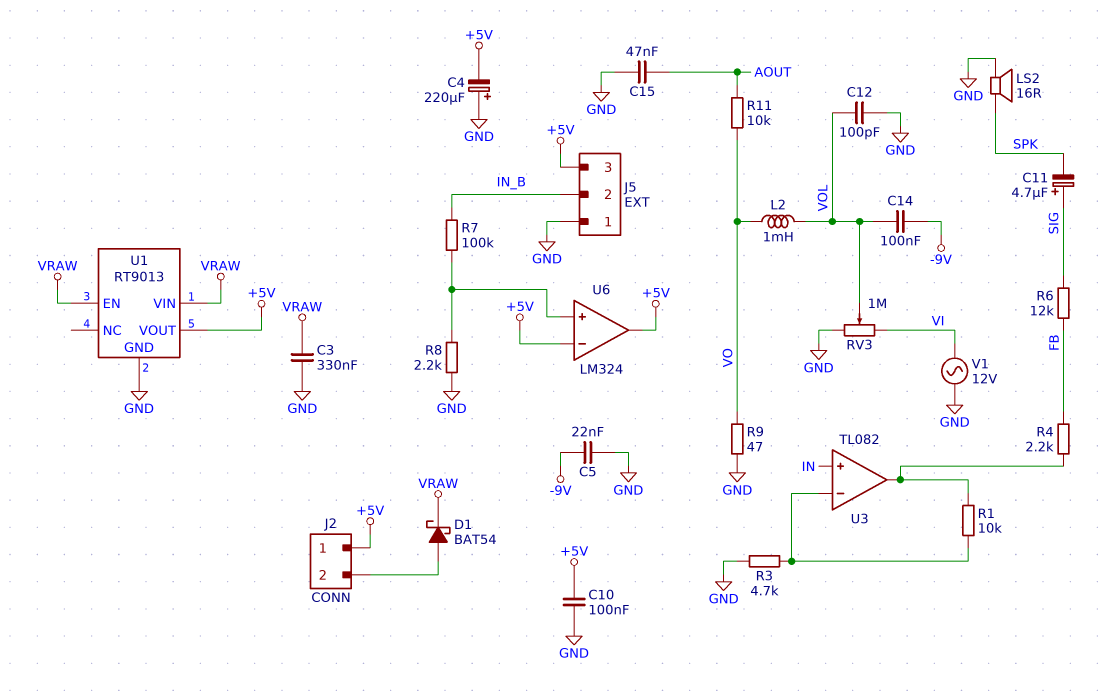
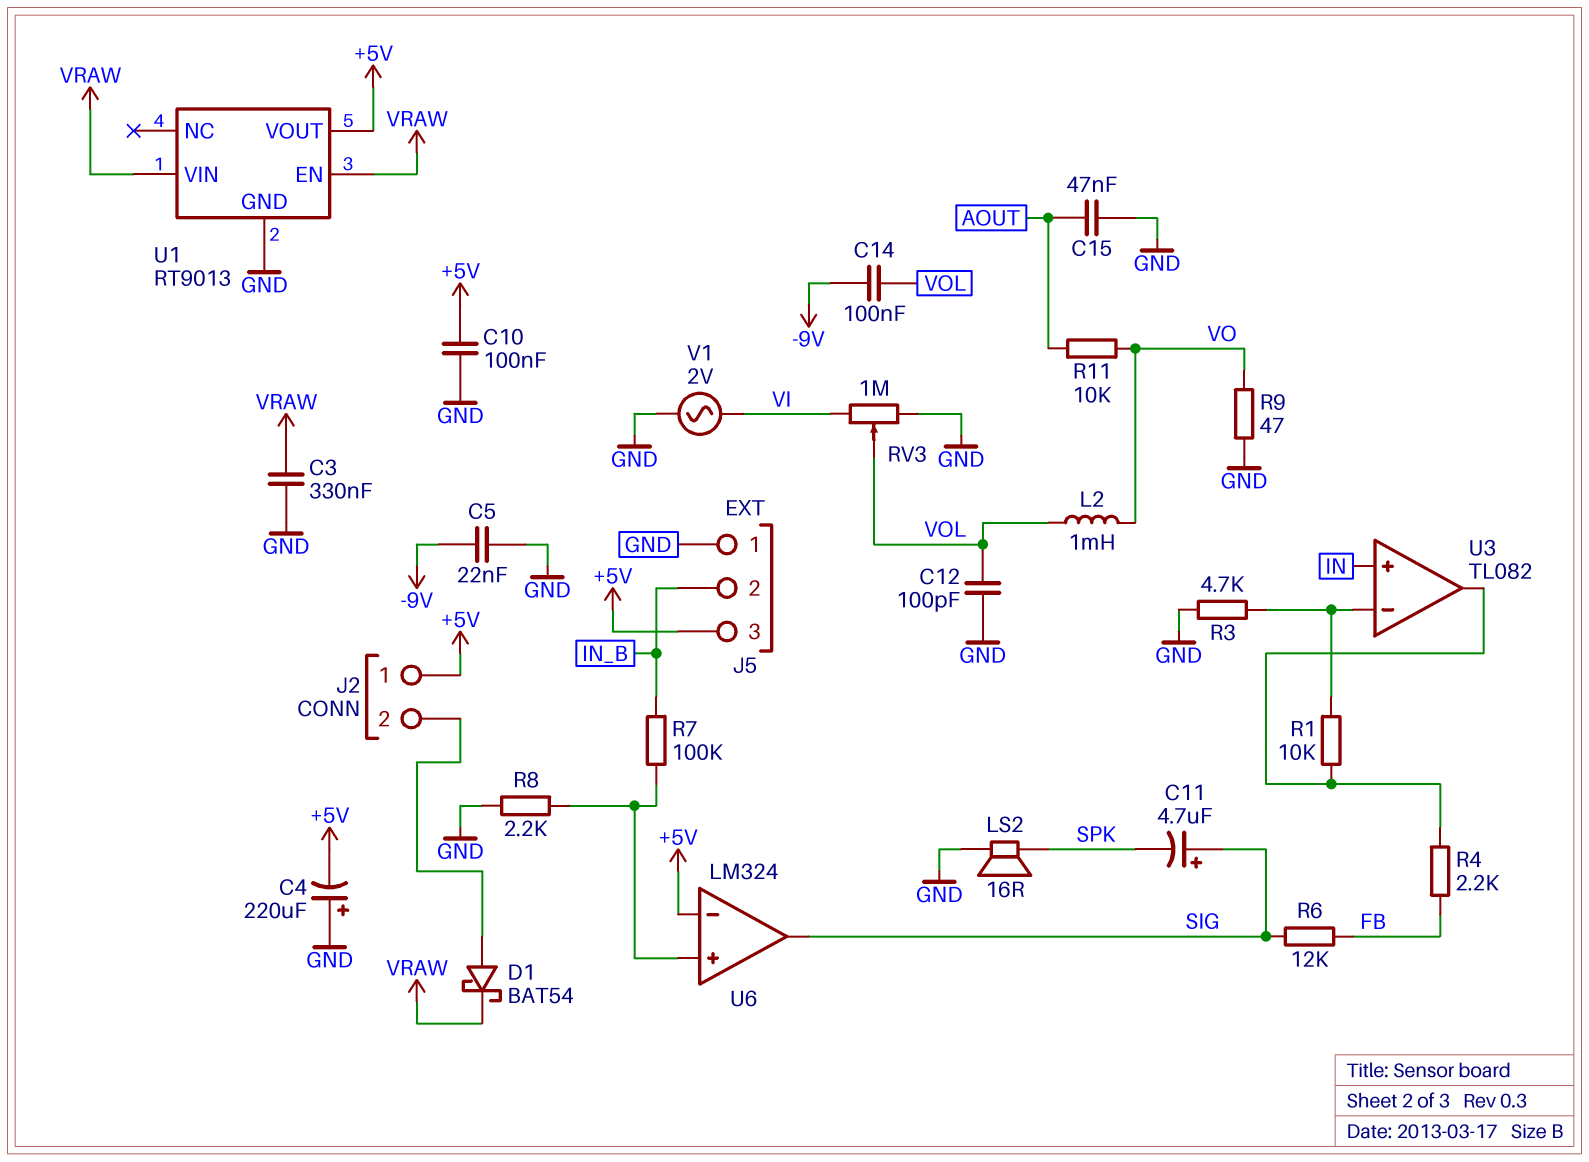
U6 pin out: +5V -> SIG
V1: AC 12V (GND, VI) -> AC 2V (GND, VI)

